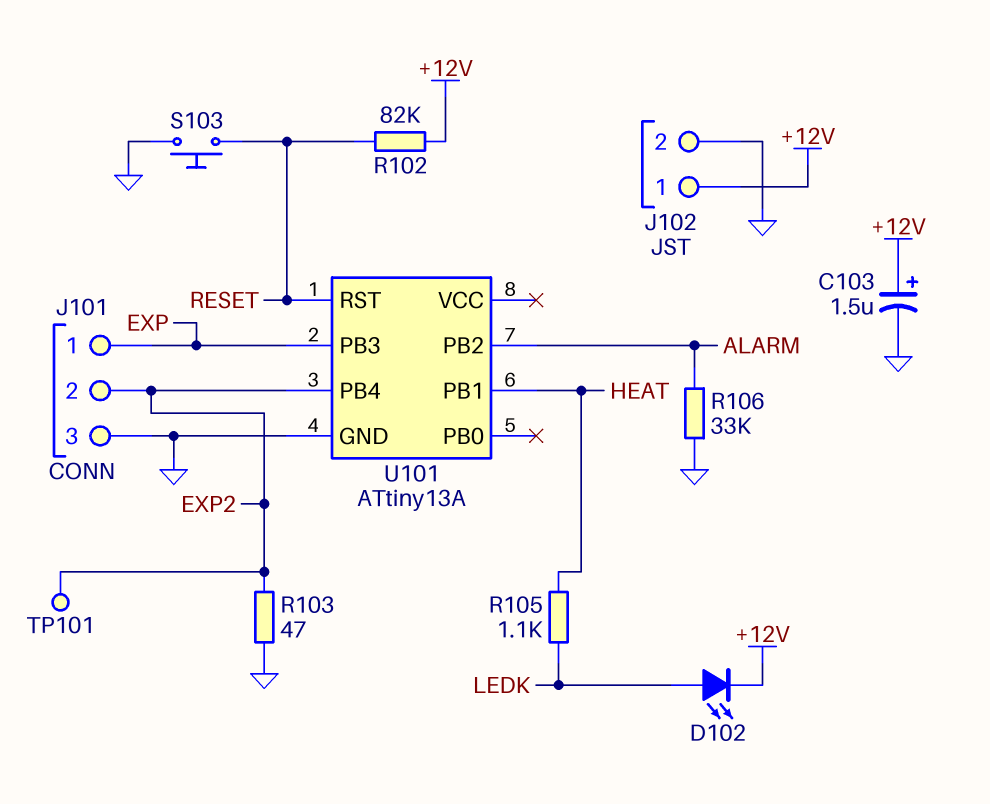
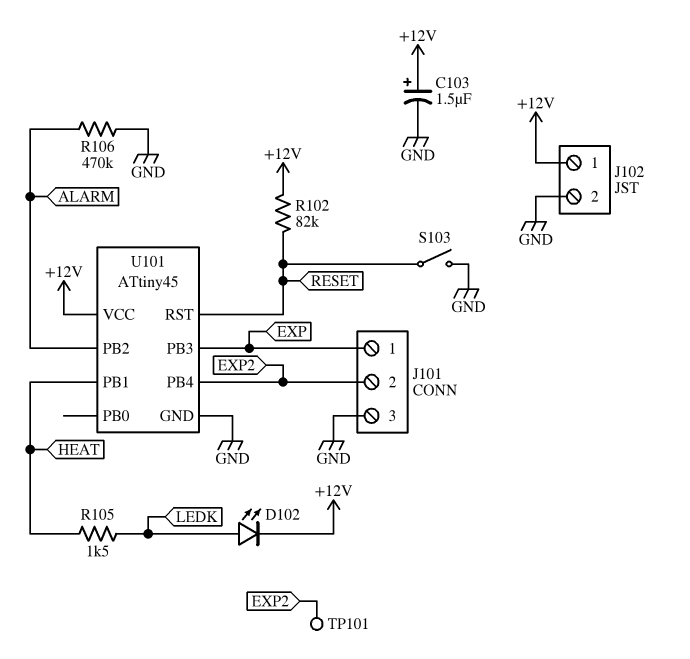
R103: 47 (EXP2, GND) -> none
R105: 1.1k (HEAT, LEDK) -> 1.5k (HEAT, LEDK)
R106: 33k (ALARM, GND) -> 470k (ALARM, GND)
S103: button (GND, RESET) -> switch (GND, RESET)
U101: ATtiny13A -> ATtiny45
U101 pin VCC: none -> +12V

